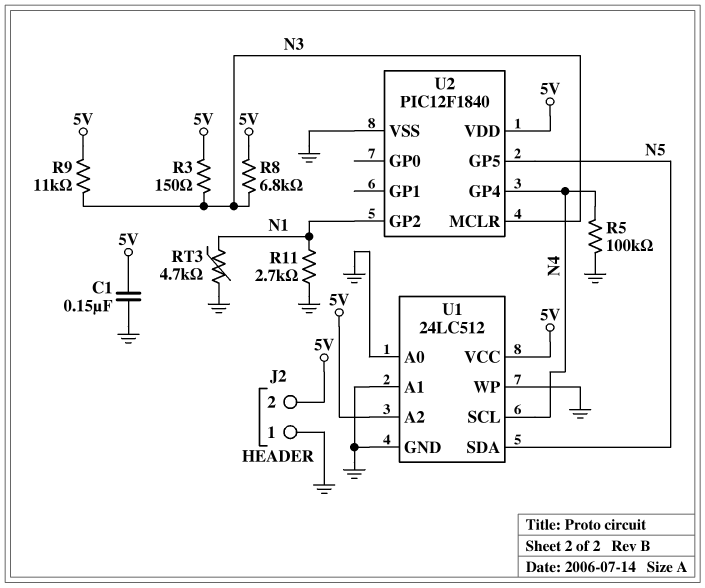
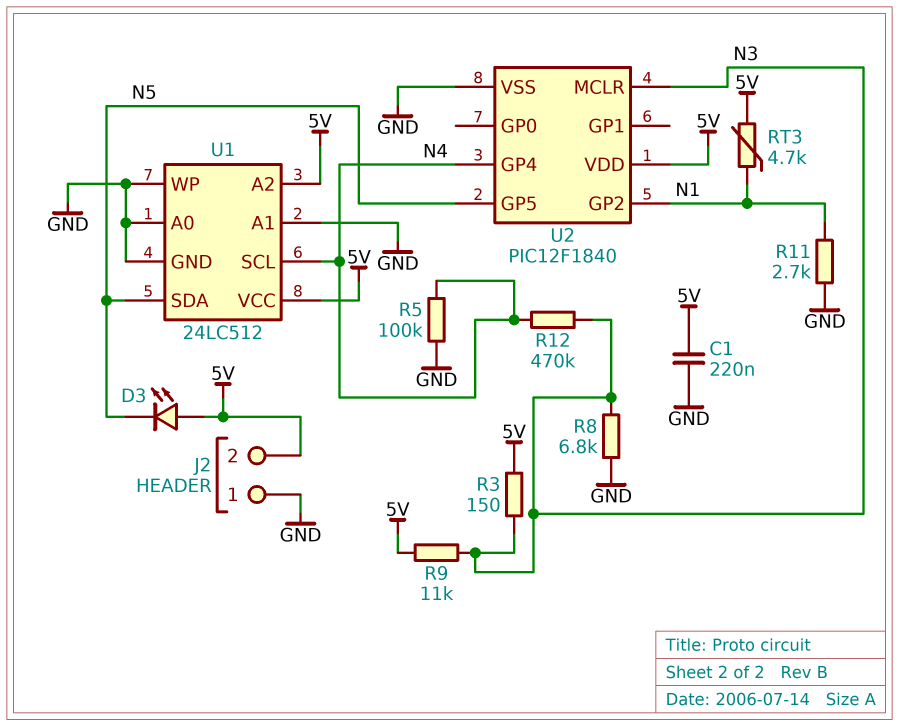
C1: 150nF (5V, GND) -> 220nF (5V, GND)
D3: none -> LED (A 5V, K N5)
R8: 6.8k (5V, N3) -> 6.8k (GND, N3)
R12: none -> 470k (N3, N4)
RT3: 4.7k (GND, N1) -> 4.7k (5V, N1)

